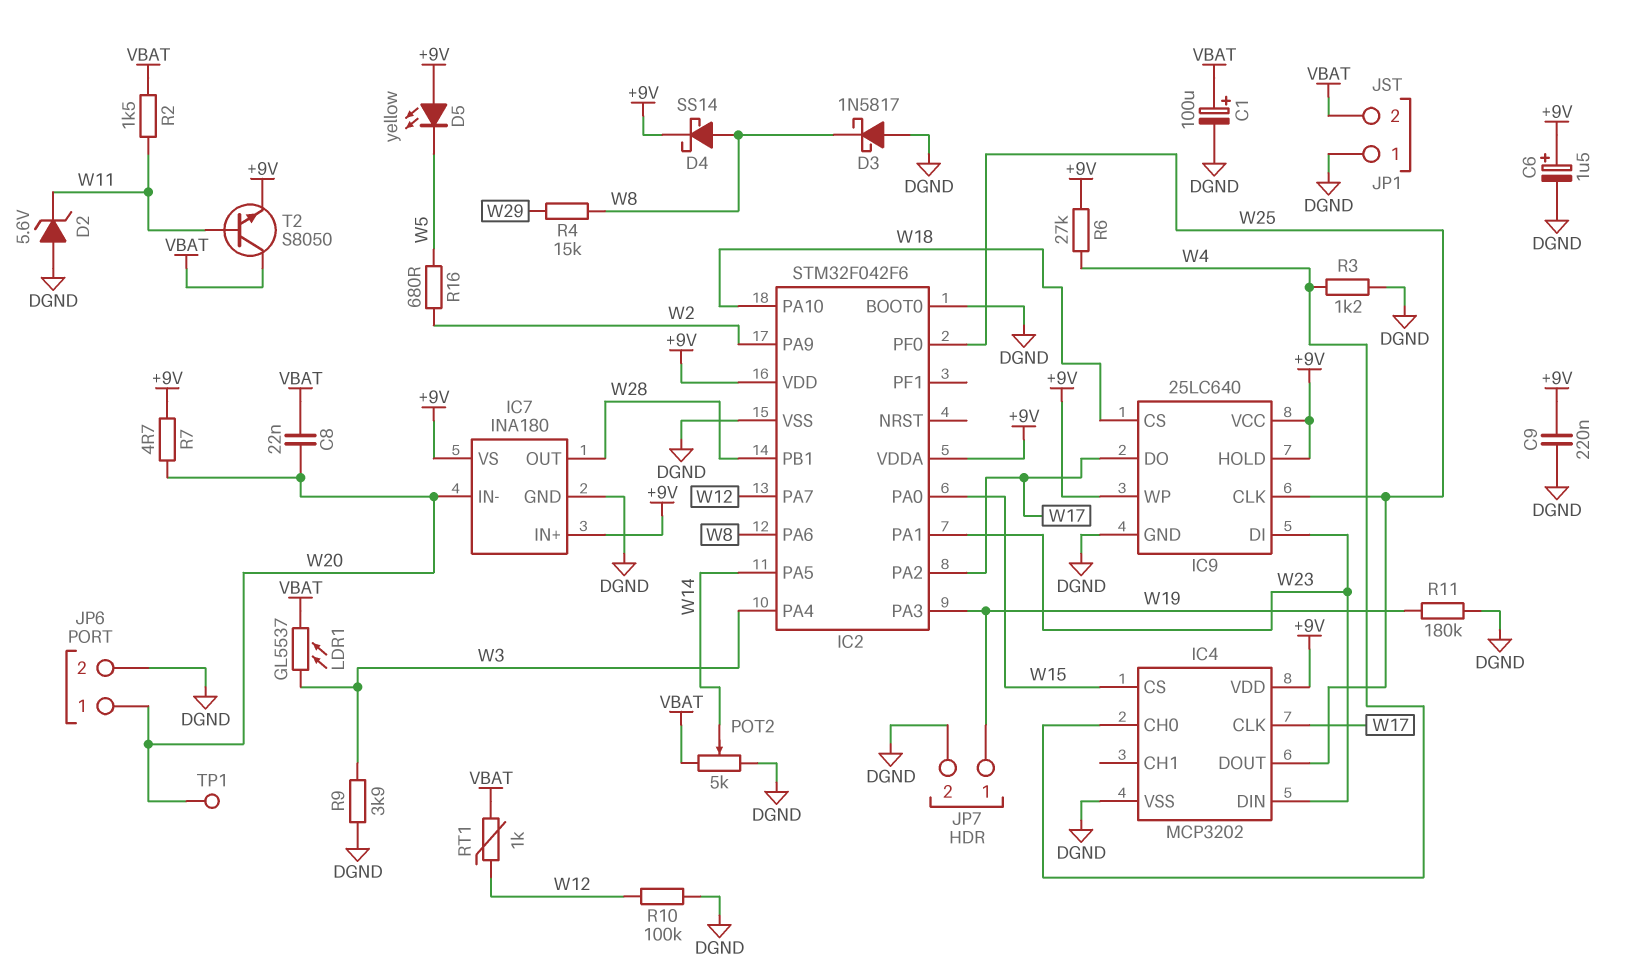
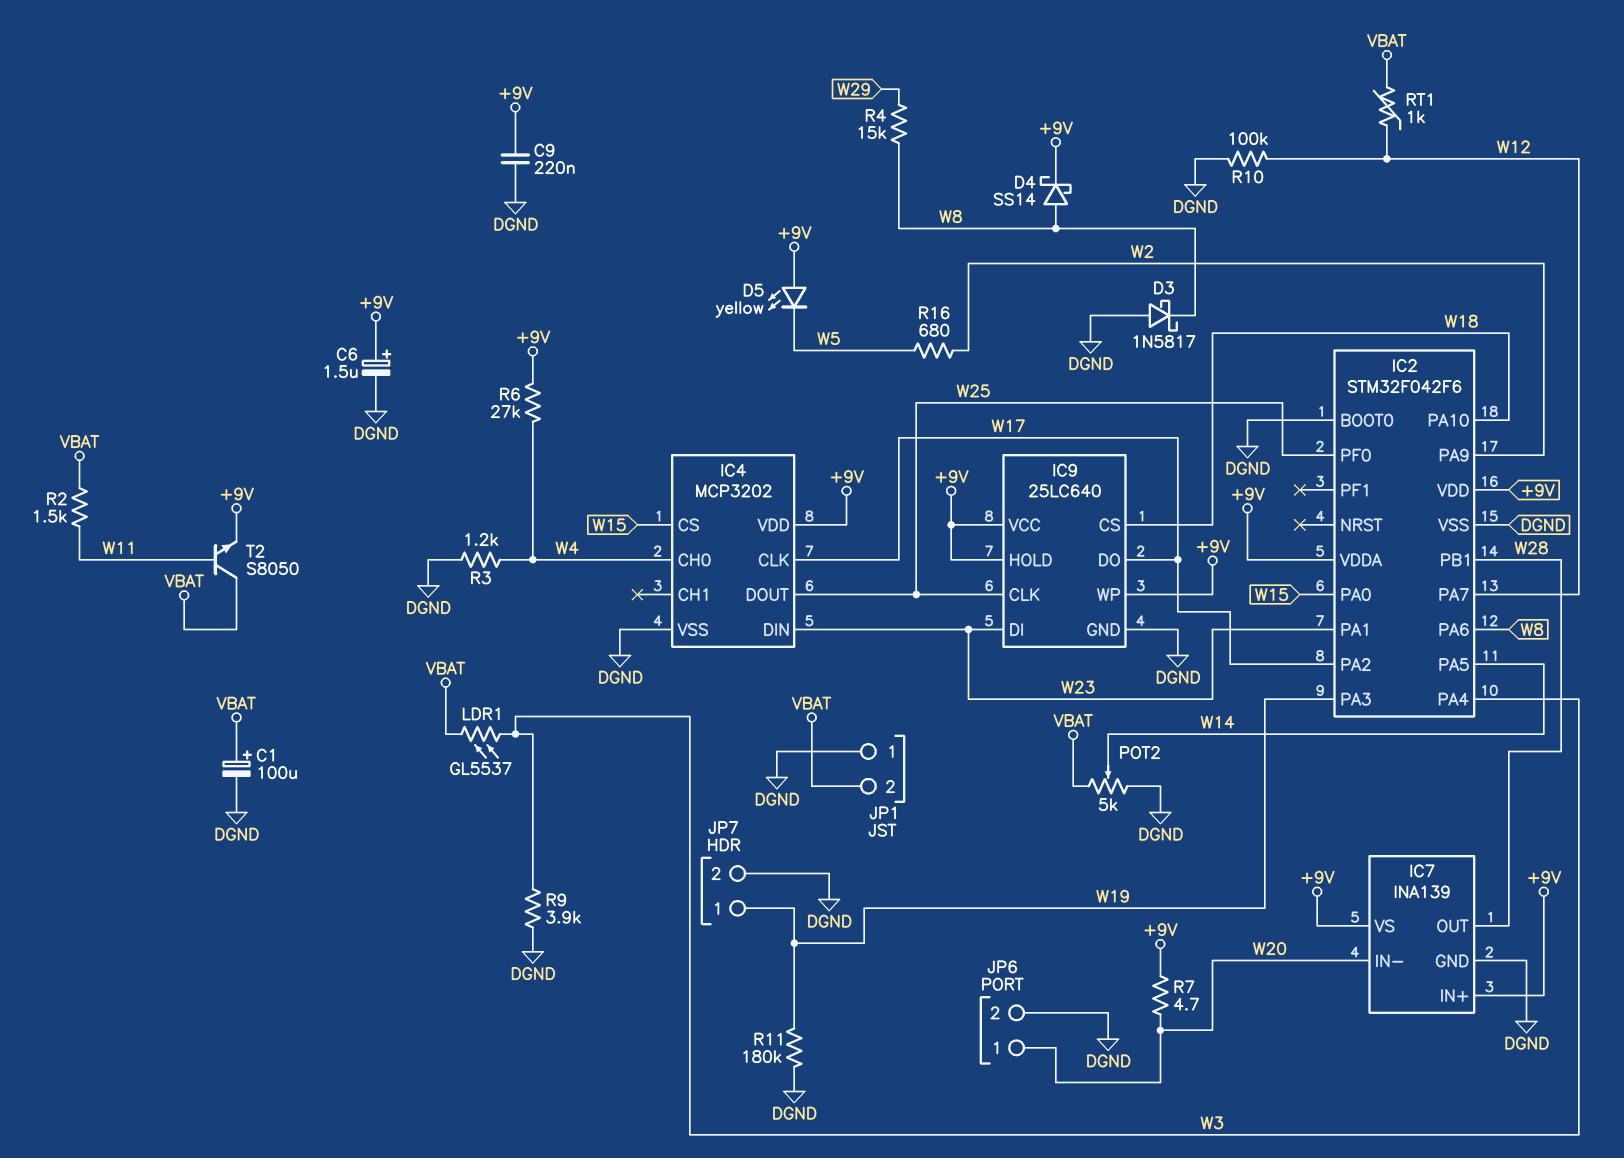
C8: 22nF (VBAT, W20) -> none
D2: zener 5.6V (A DGND, K W11) -> none
IC7: INA180 -> INA139
TP1: test point (W20) -> none

